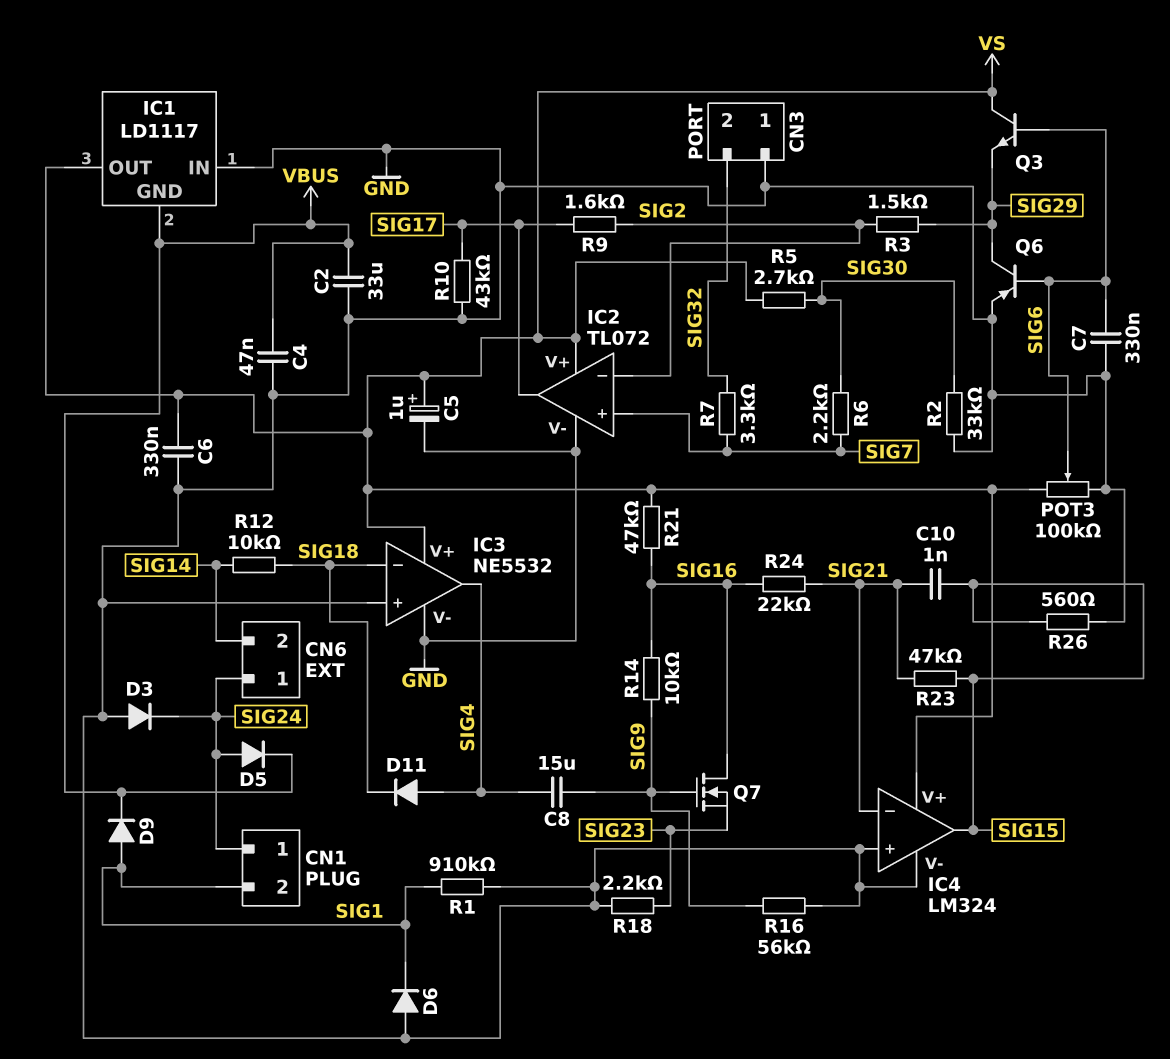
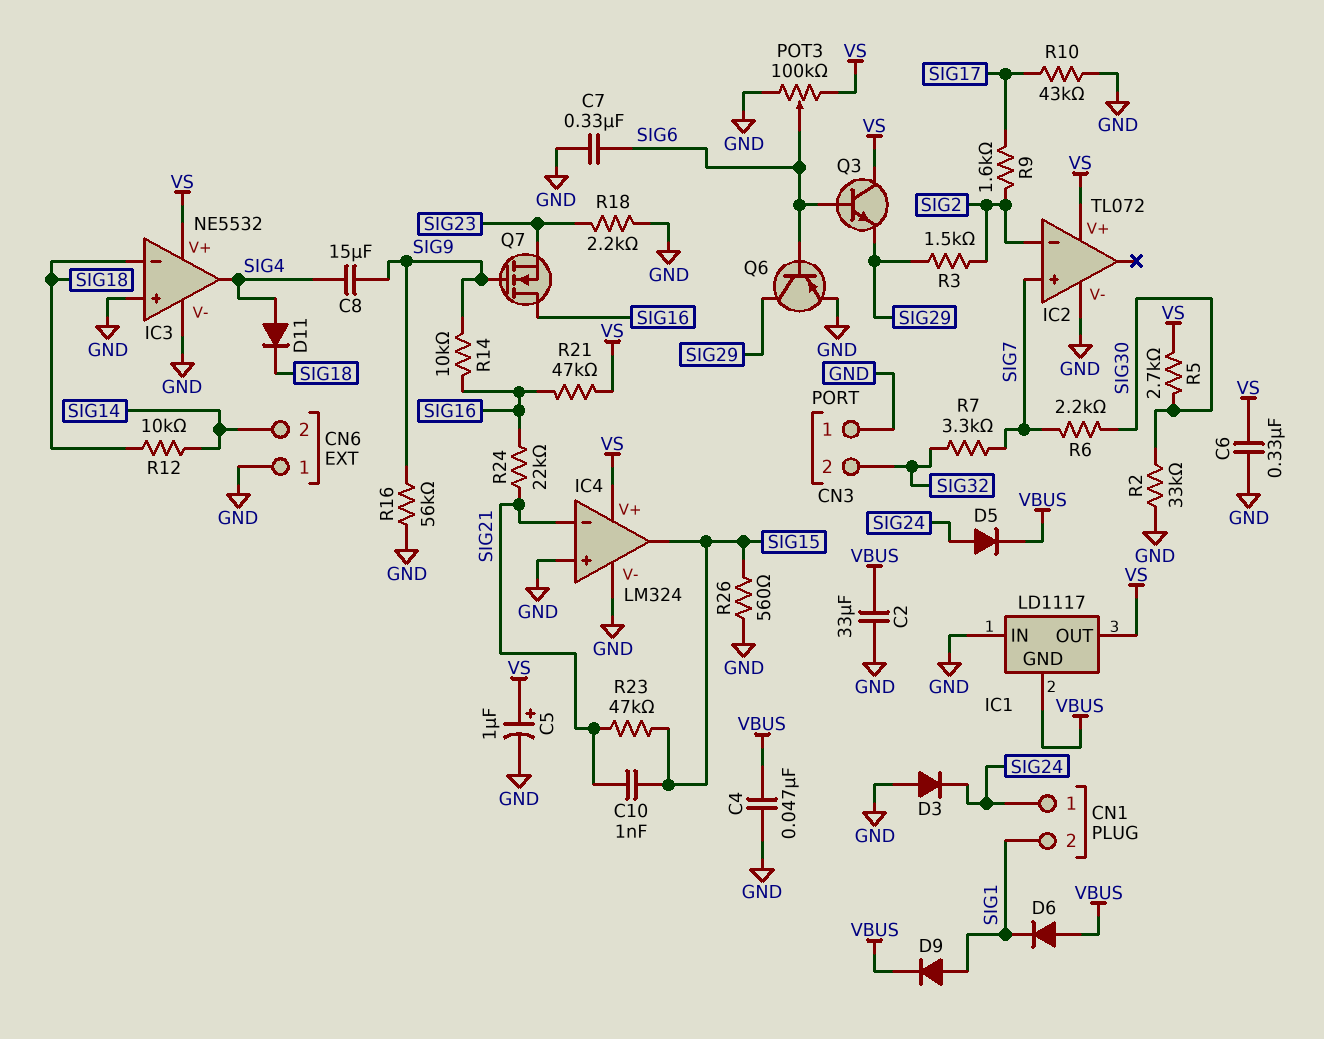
CN6 pin 1: SIG24 -> GND
D6: diode (A GND, K SIG1) -> diode (A VBUS, K SIG1)
IC2 pin out: SIG17 -> none
R1: 910k (GND, SIG1) -> none

